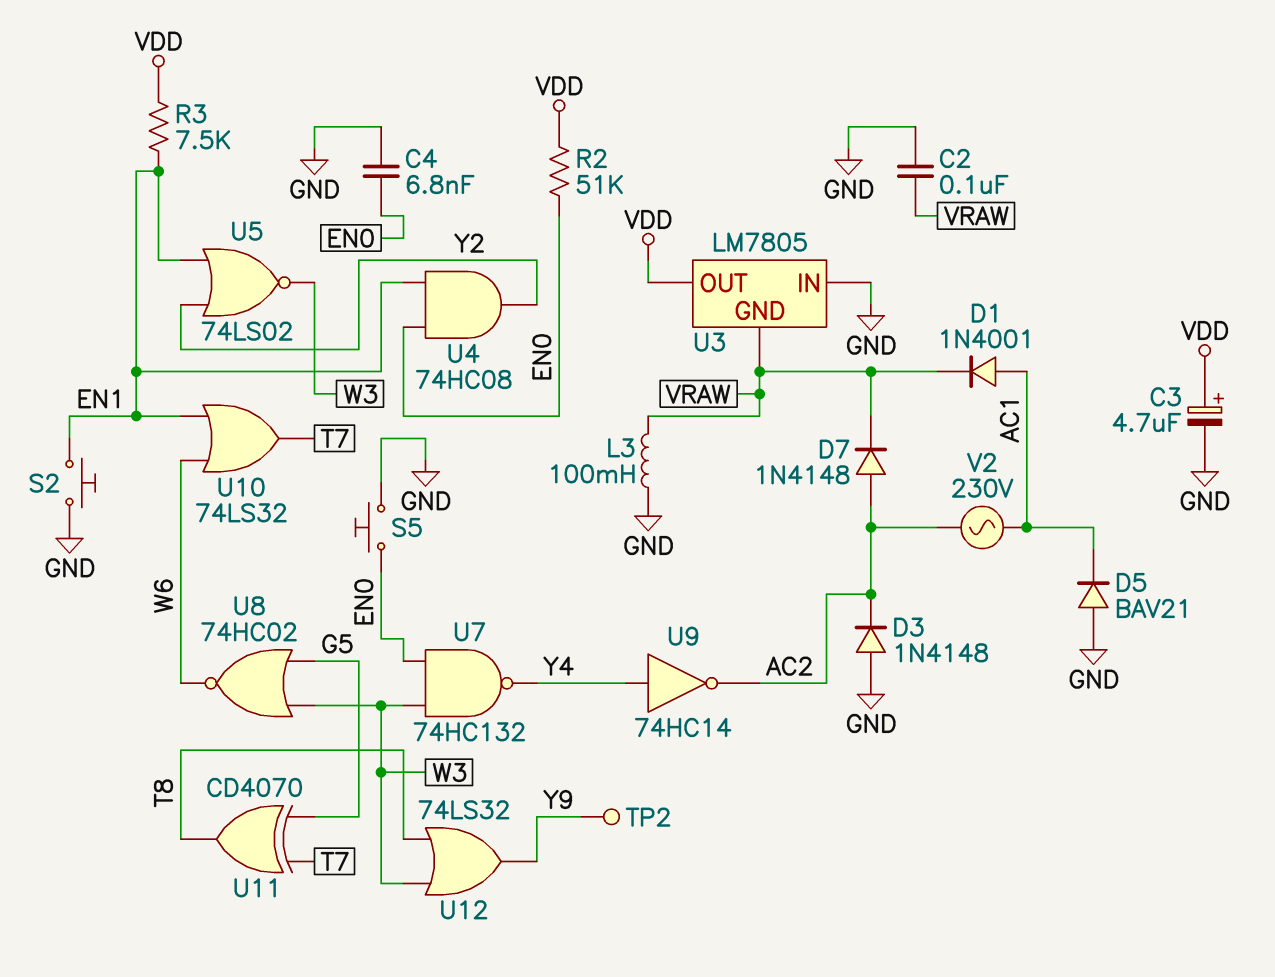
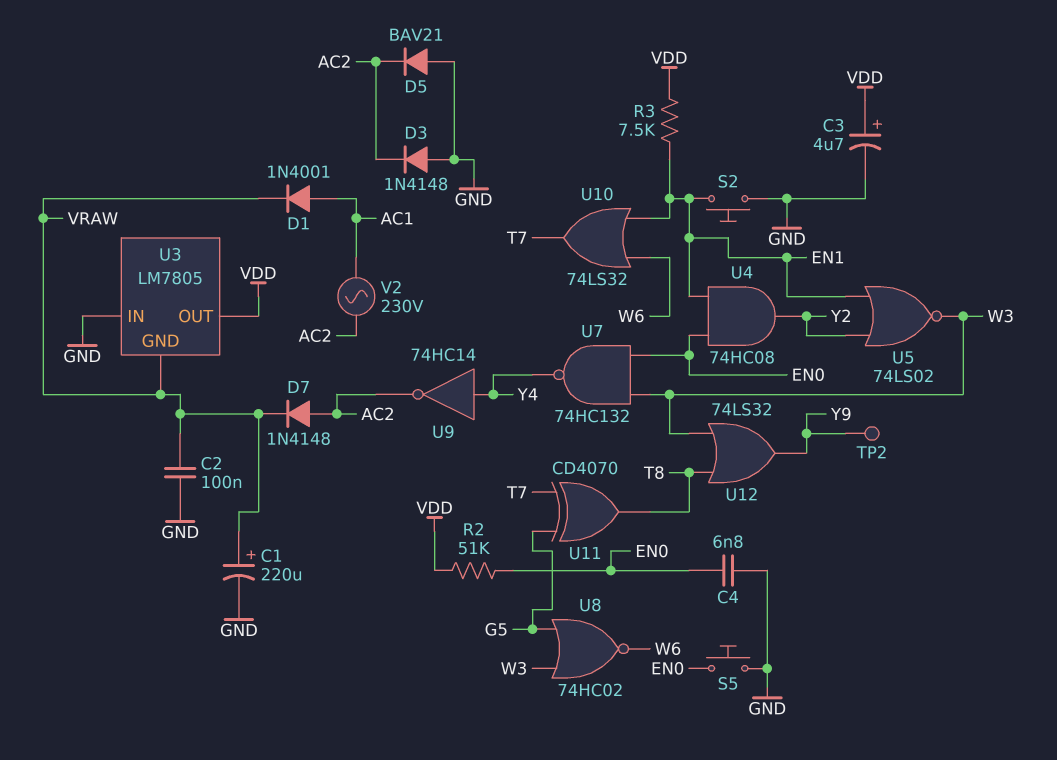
C1: none -> 220uF (plus VRAW, minus GND)
D5: diode BAV21 (A GND, K AC1) -> diode BAV21 (A GND, K AC2)
L3: 100mH (GND, VRAW) -> none

